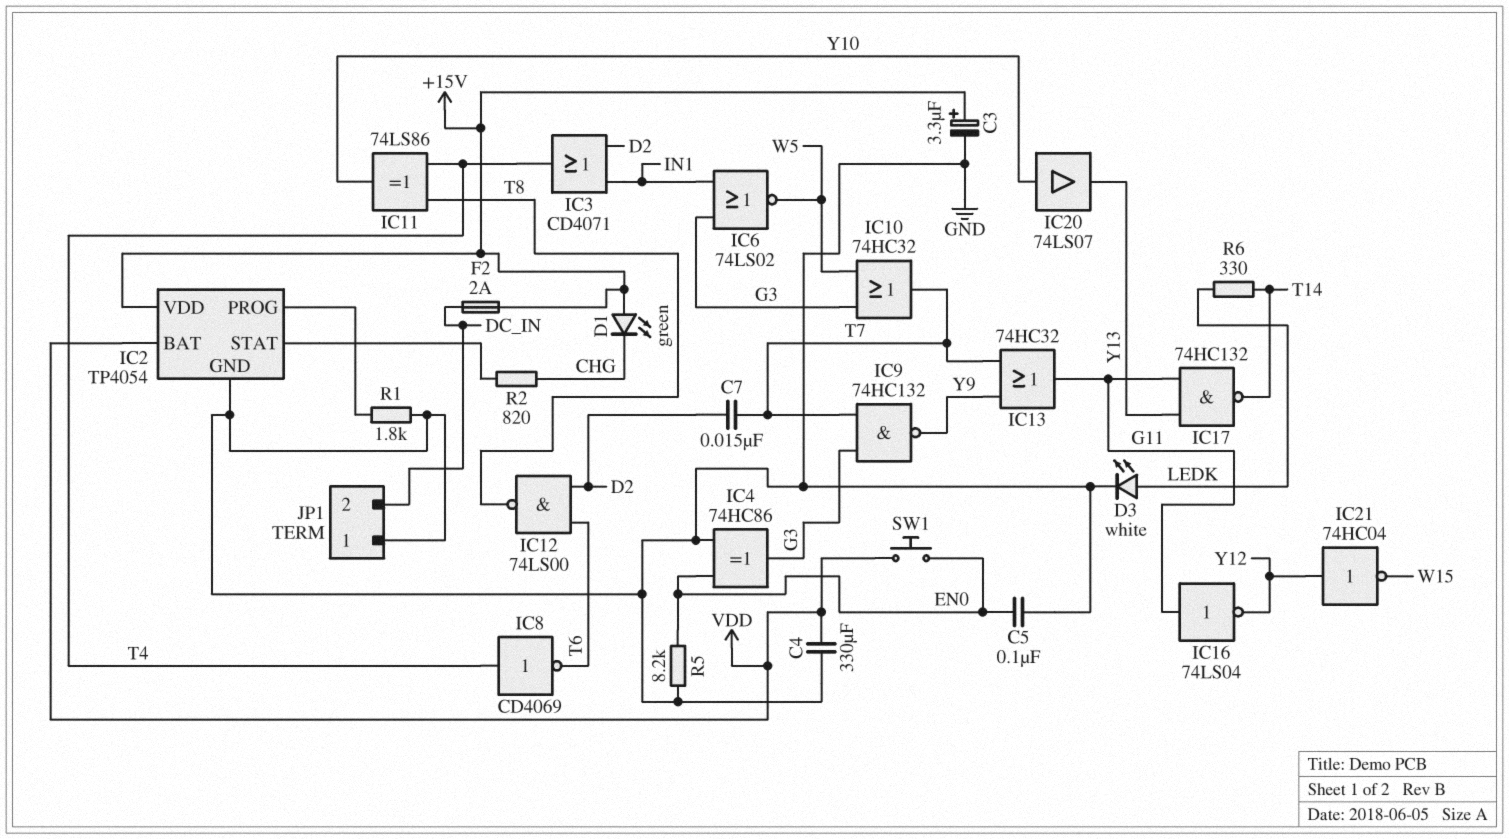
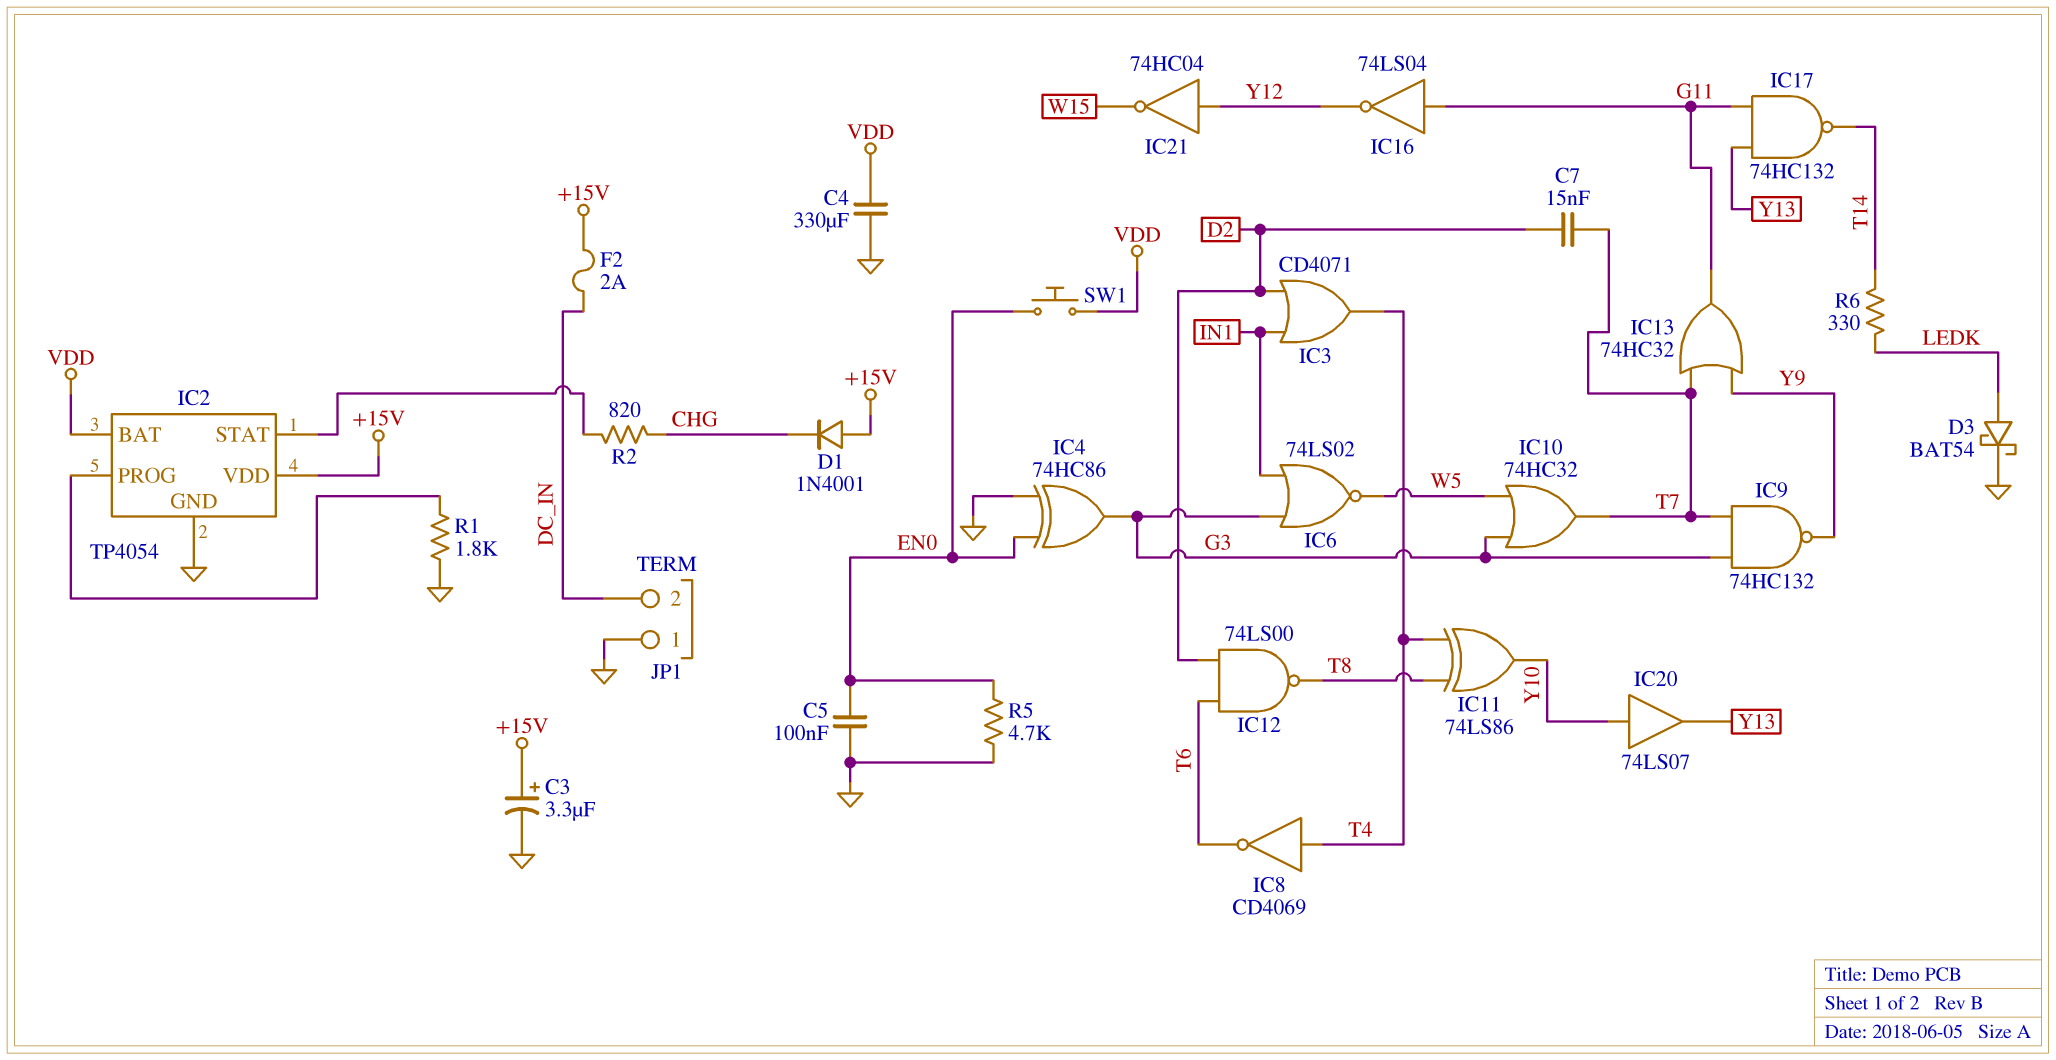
D1: LED green (A +15V, K CHG) -> diode 1N4001 (A +15V, K CHG)
D3: LED white (A LEDK, K GND) -> schottky BAT54 (A LEDK, K GND)
R5: 8.2k (EN0, GND) -> 4.7k (EN0, GND)

